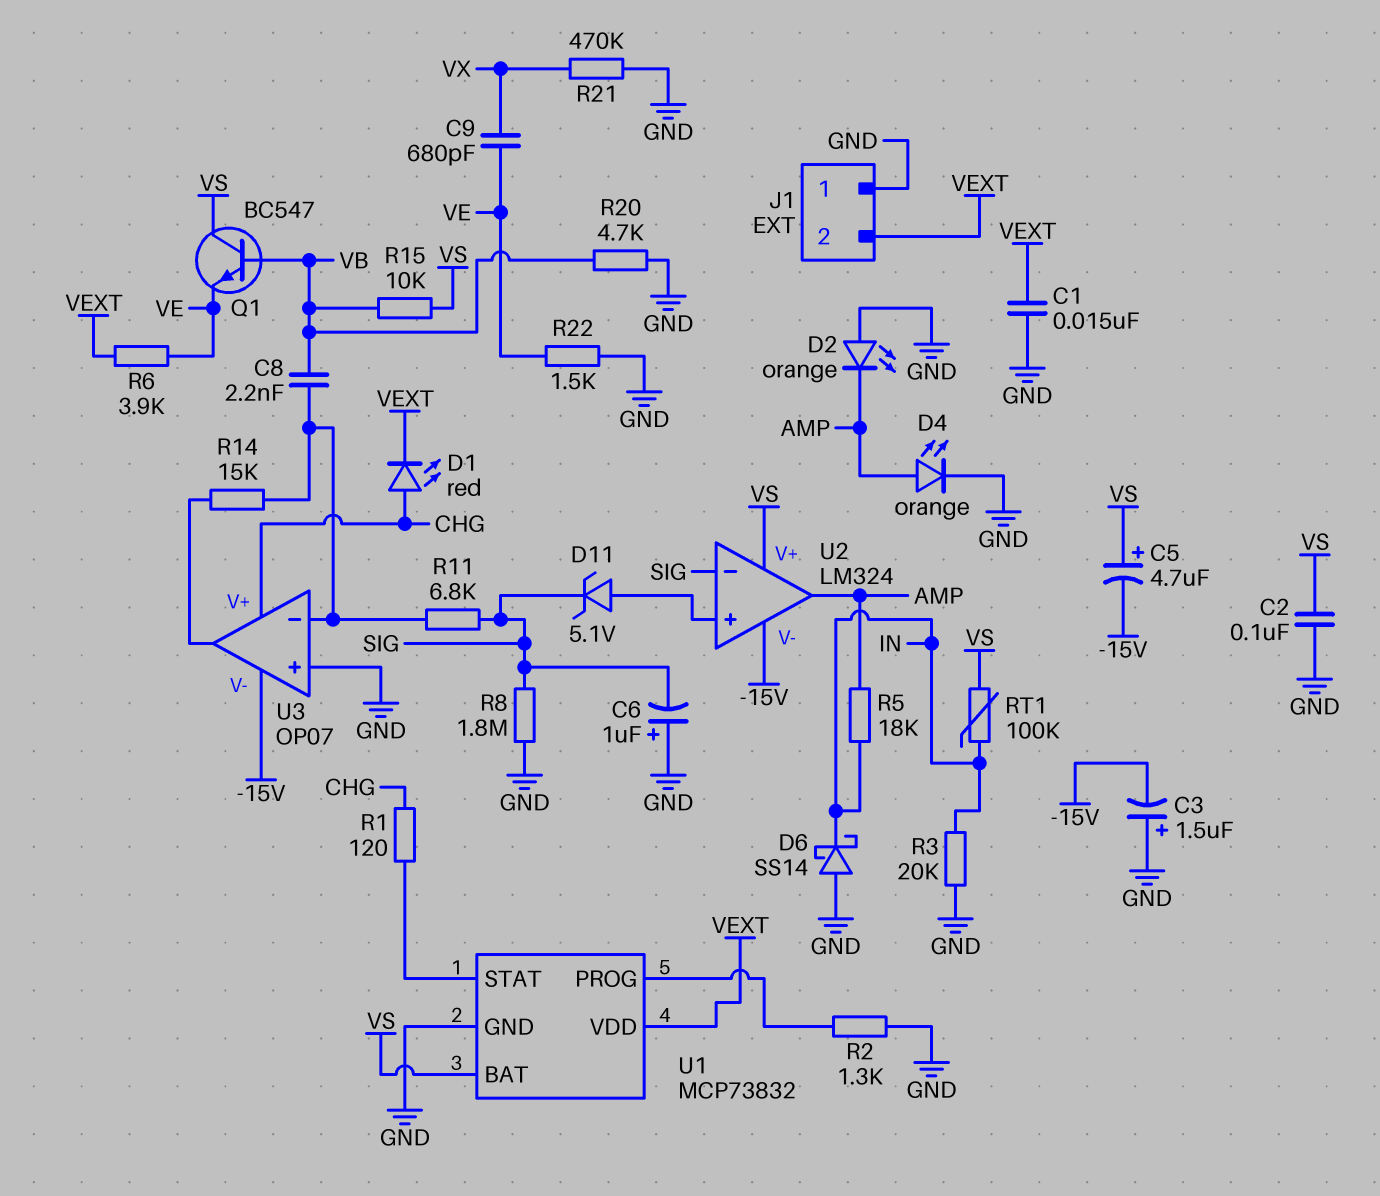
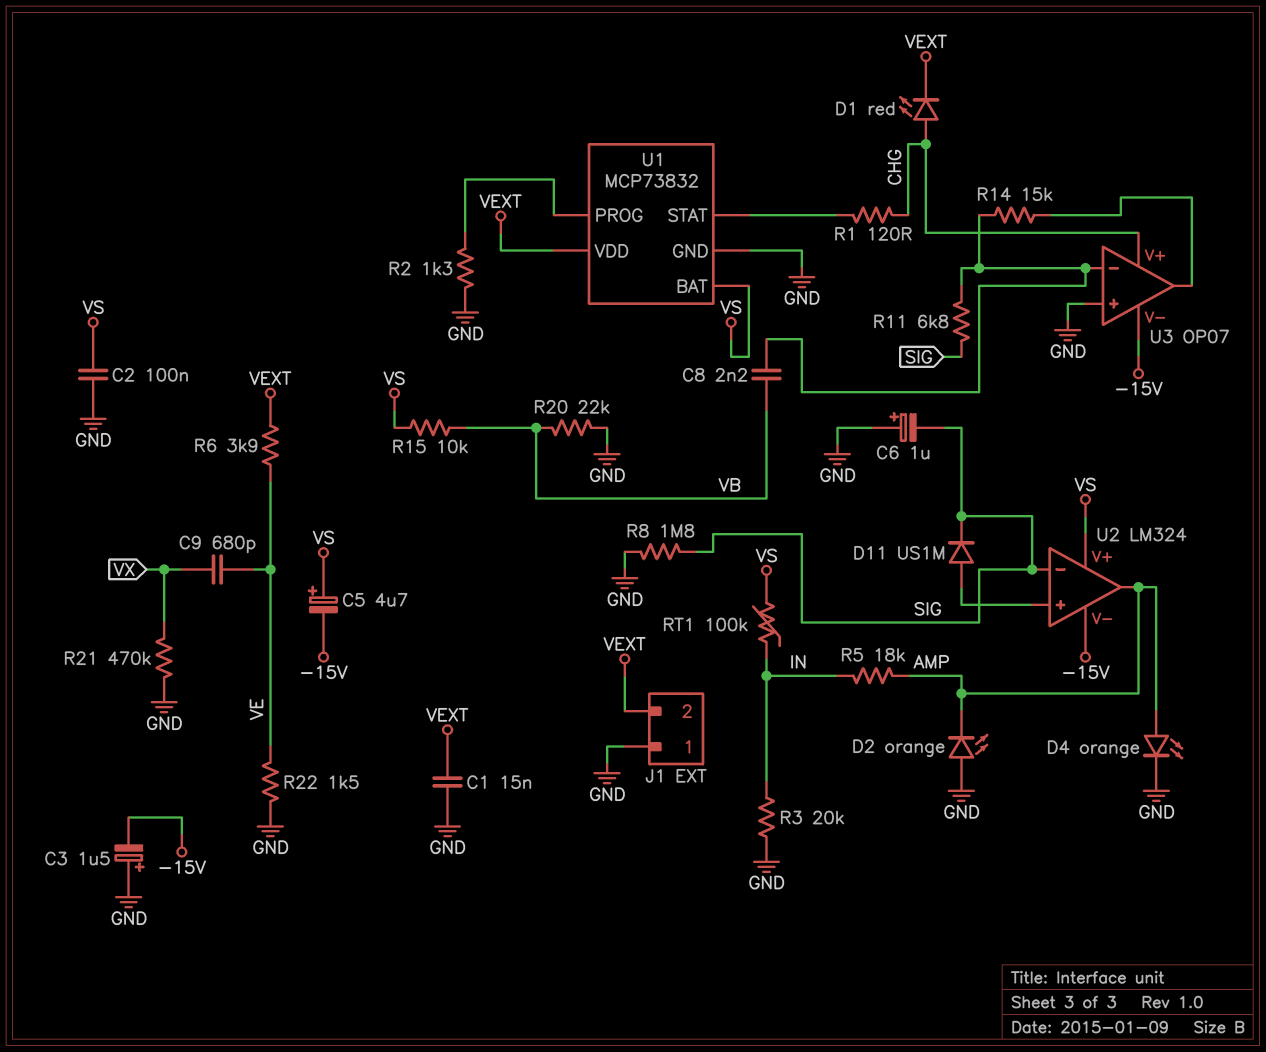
D6: schottky SS14 (A GND, K IN) -> none
D11: zener 5.1V (A U2/in+, K SIG) -> diode US1M (A U2/in+, K SIG)
Q1: NPN BC547 (B VB, C VS, E VE) -> none
R20: 4.7k (GND, VB) -> 22k (GND, VB)

